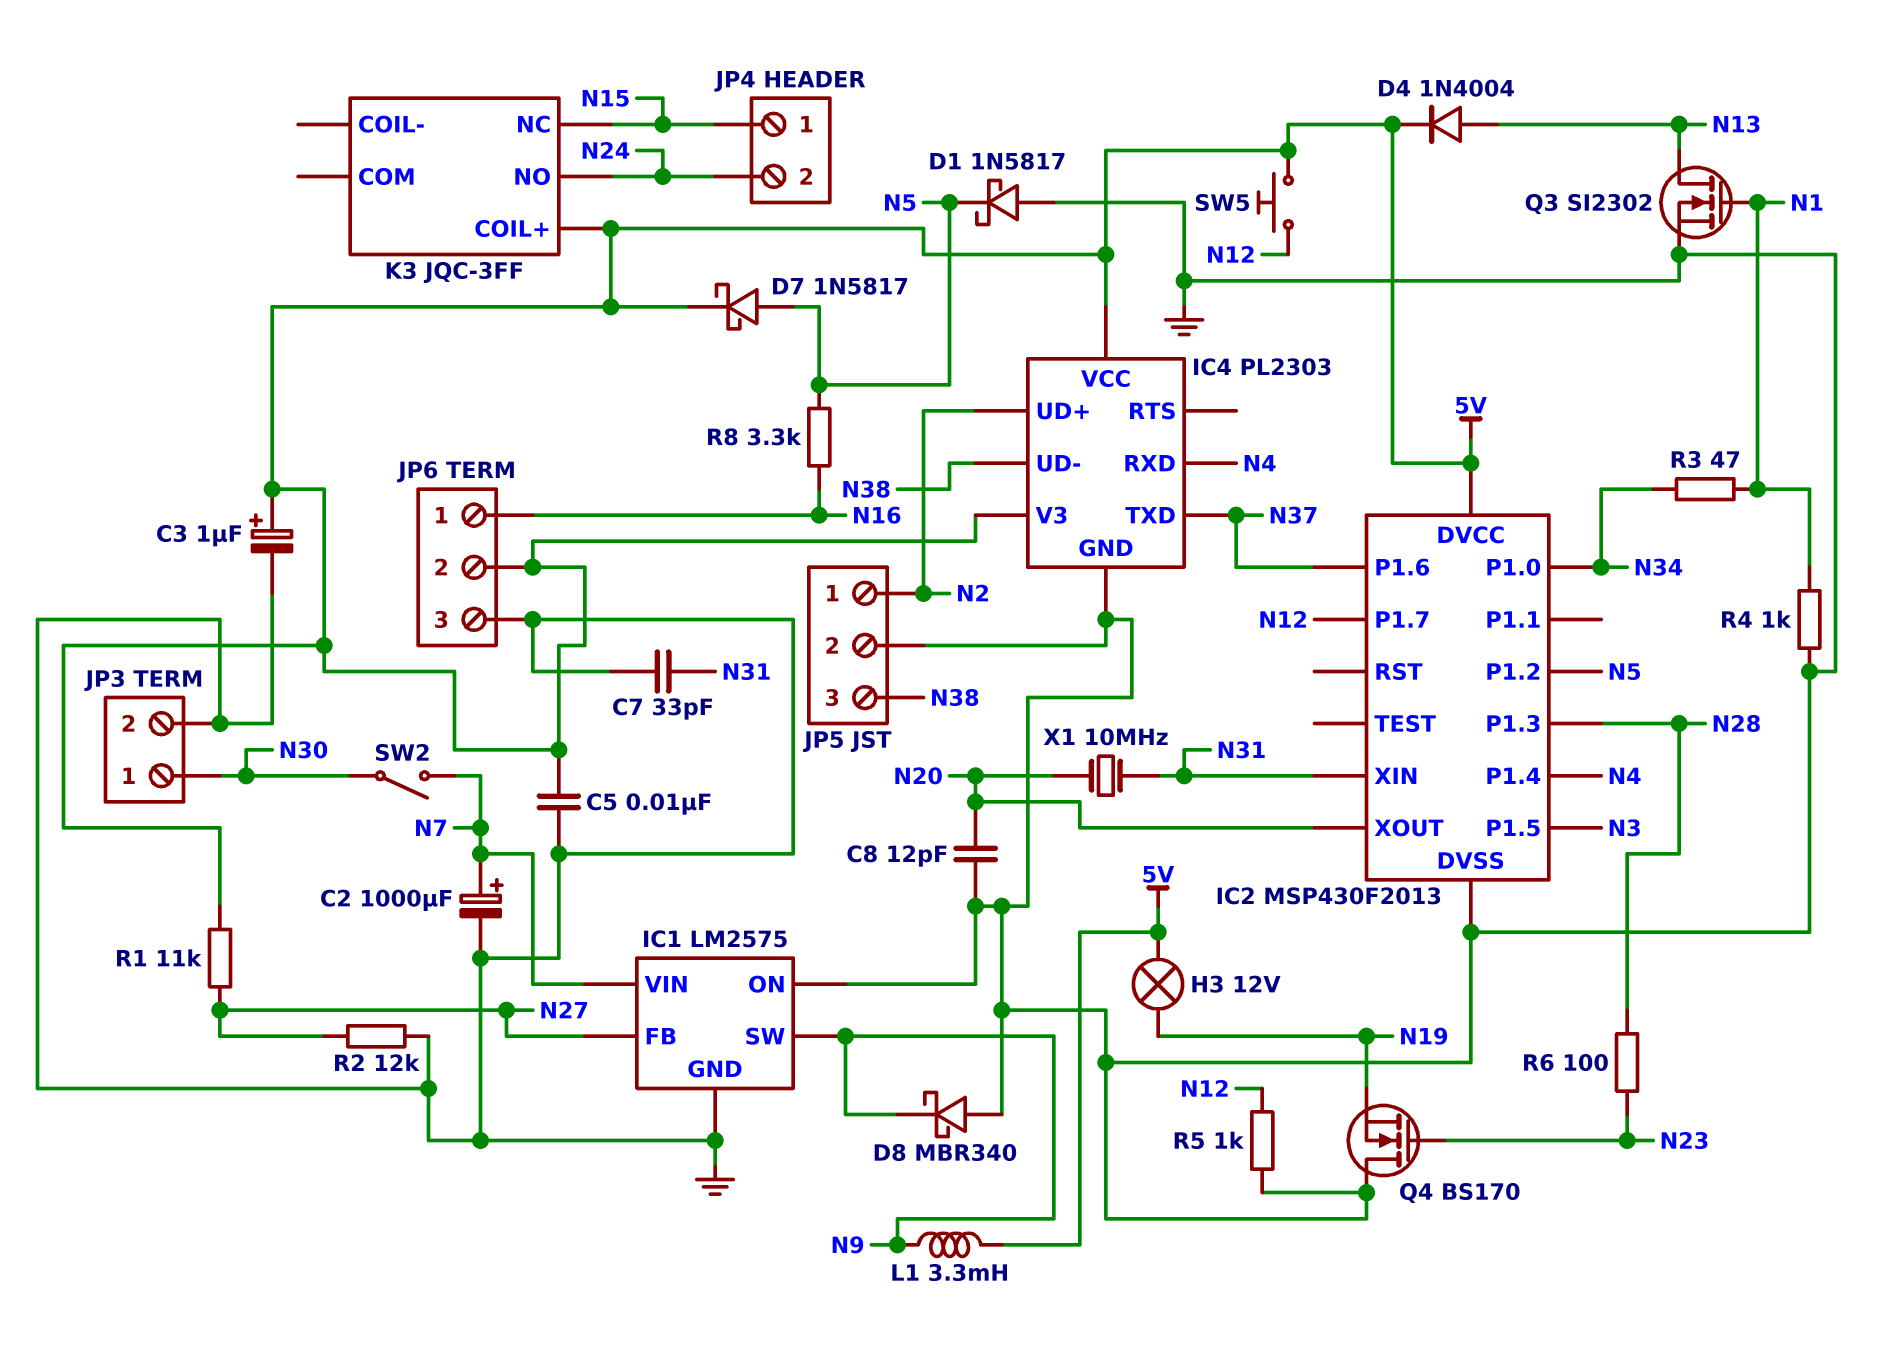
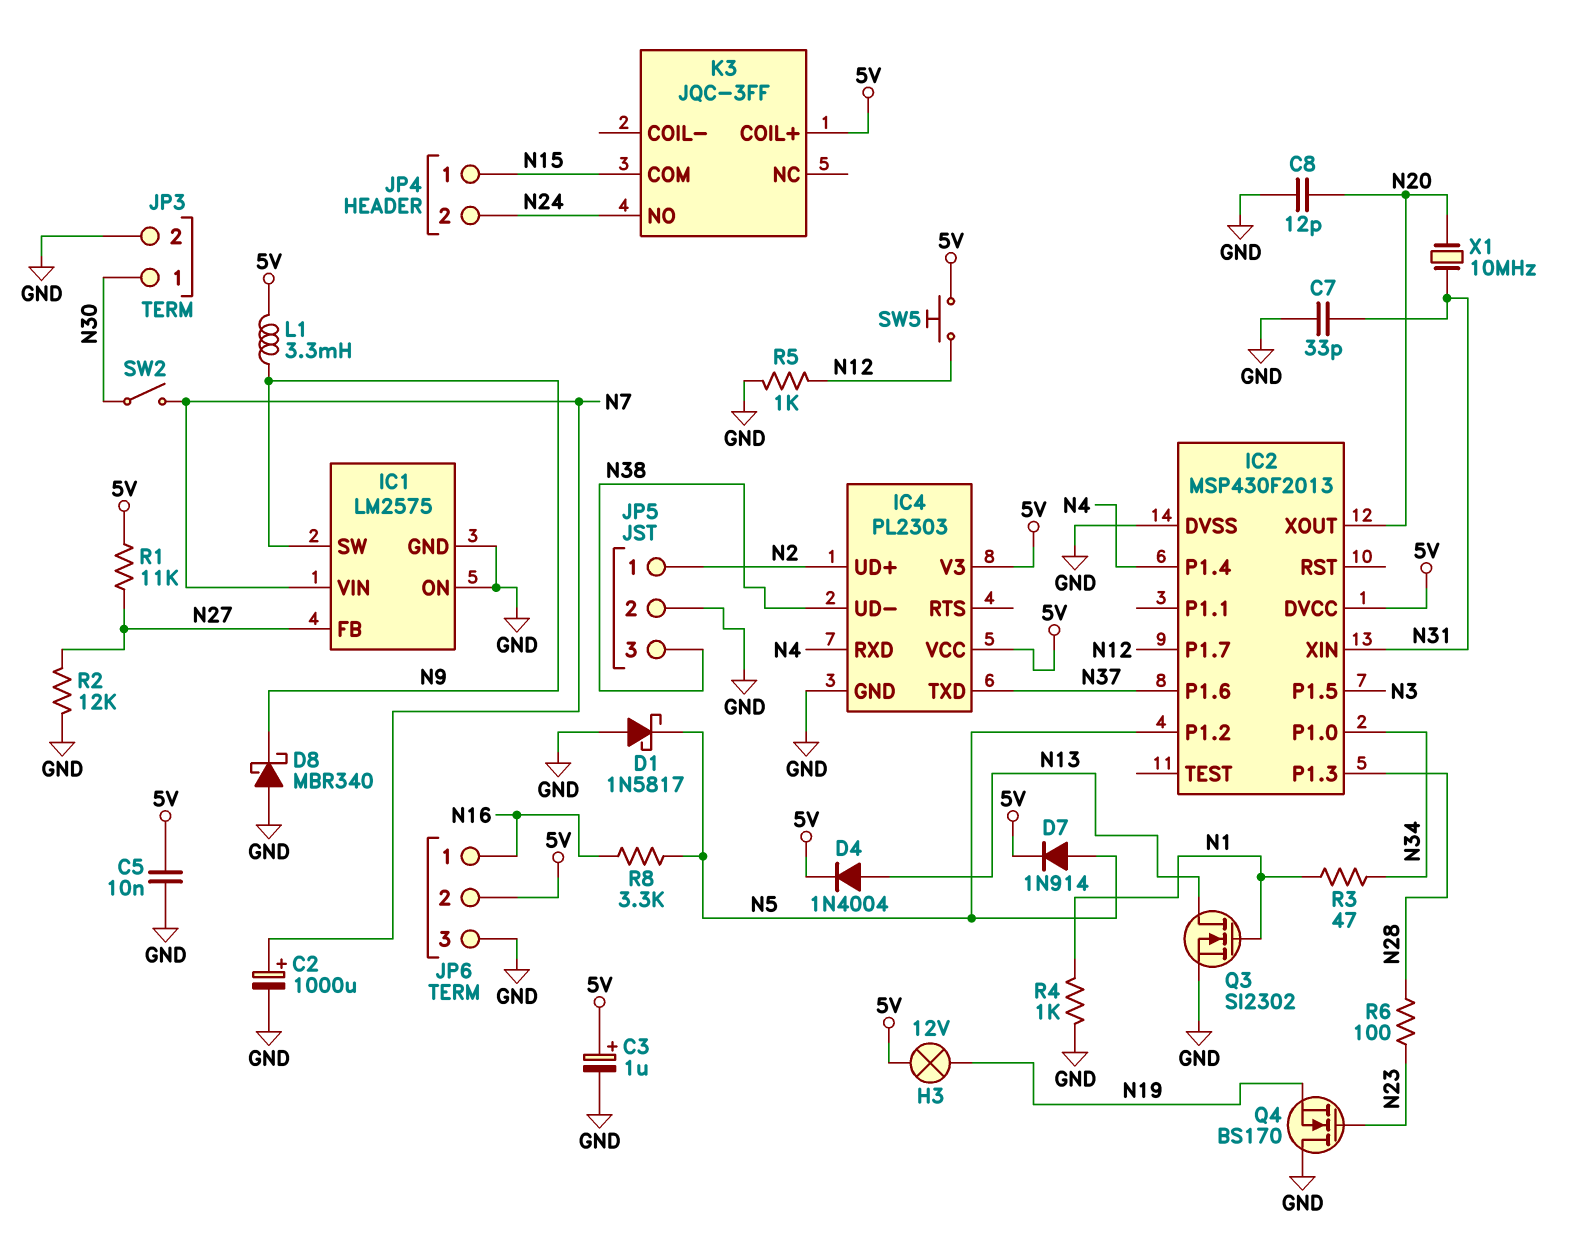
D7: schottky 1N5817 (A N5, K 5V) -> diode 1N914 (A N5, K 5V)
K3 pin COM: none -> N15
K3 pin NC: N15 -> none

